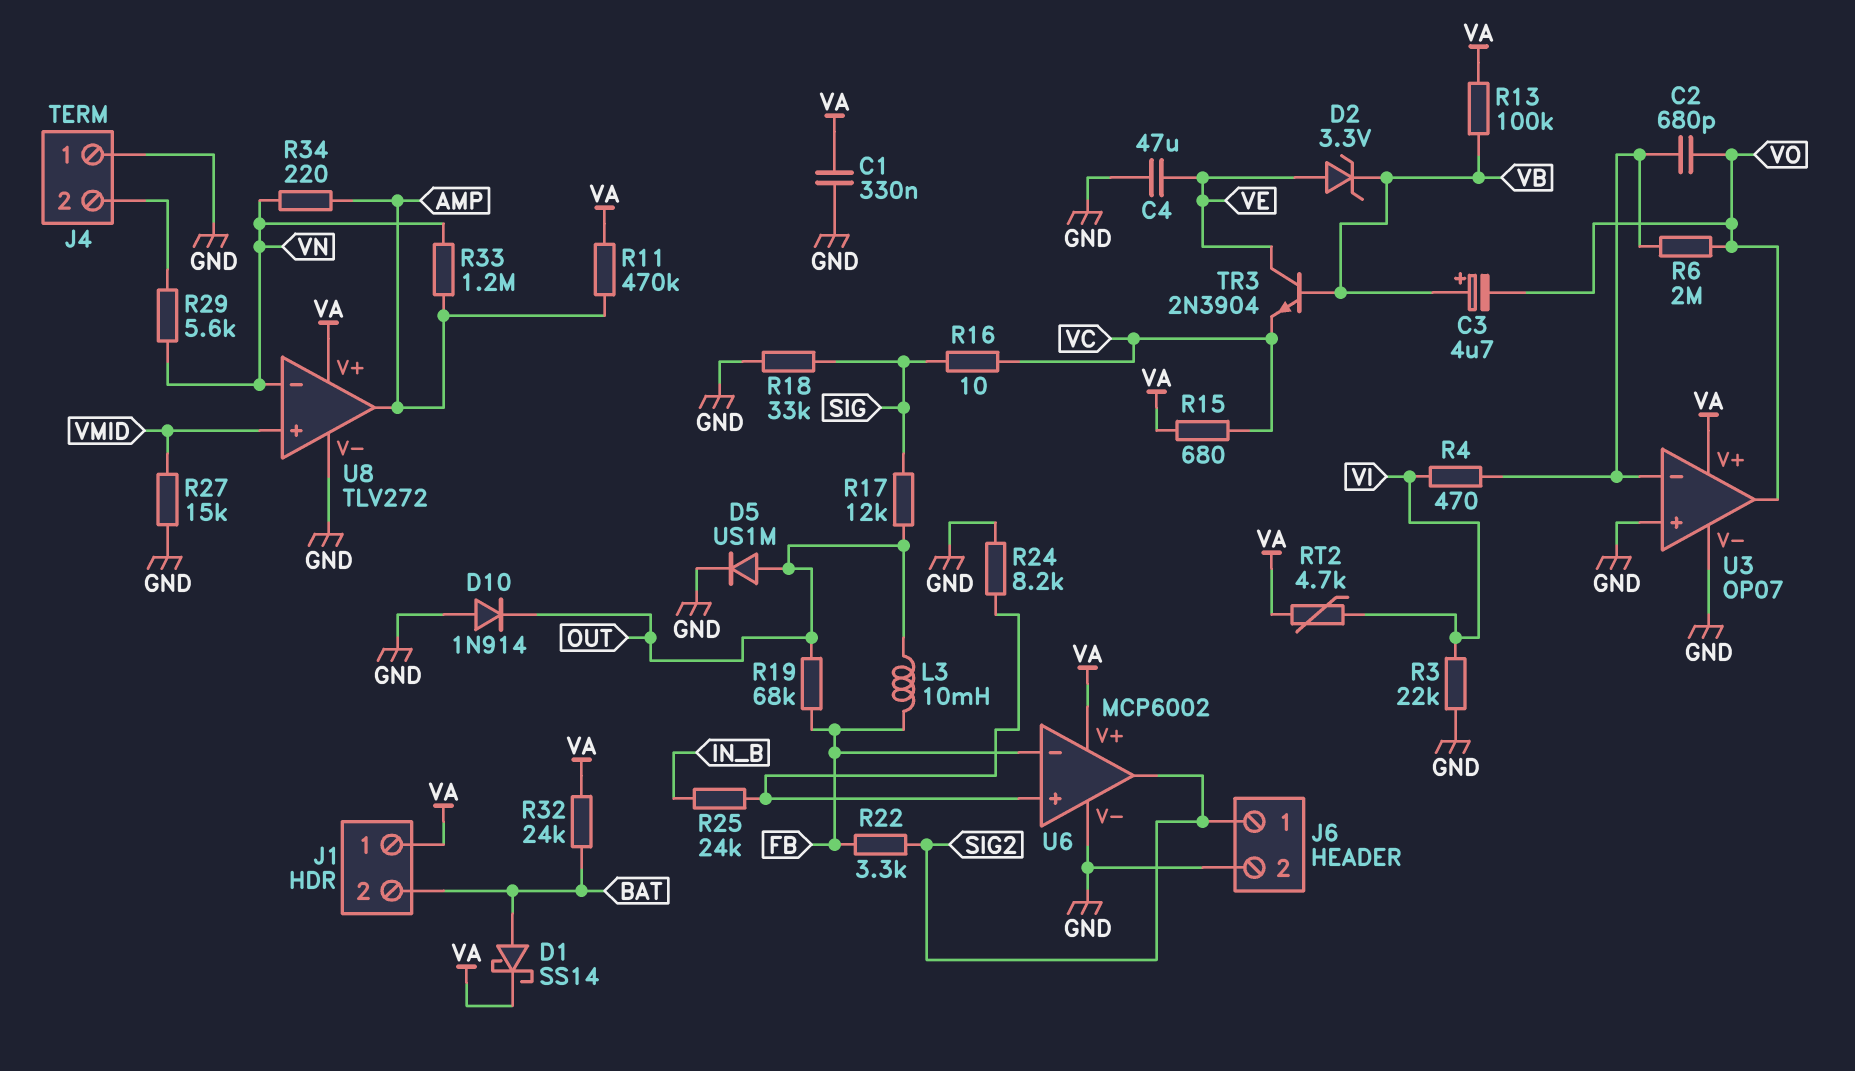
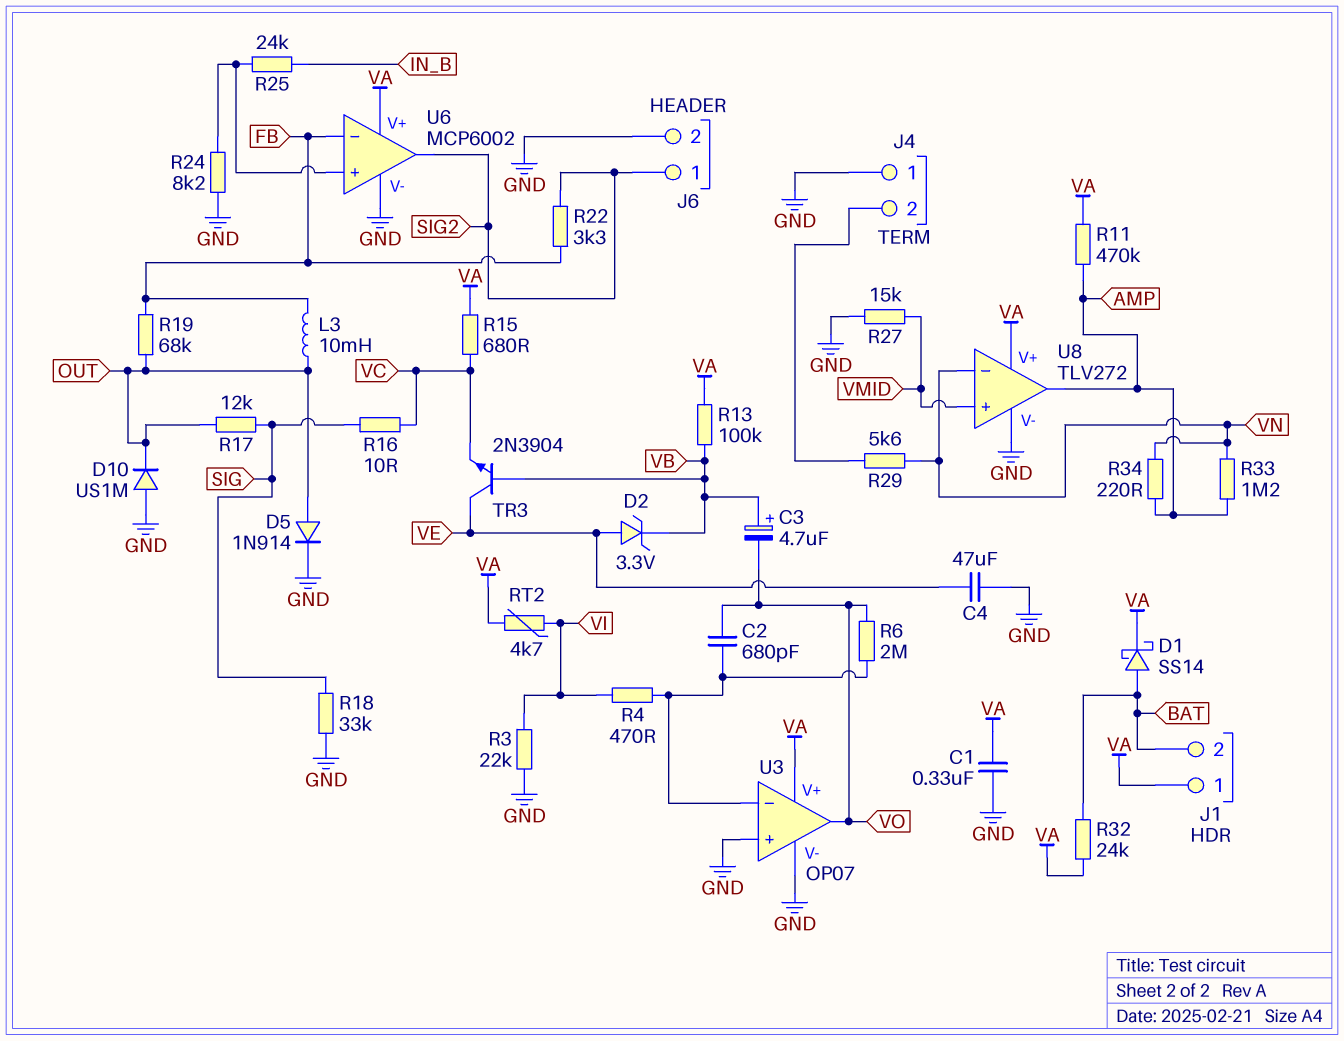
D5: diode US1M (A OUT, K GND) -> diode 1N914 (A OUT, K GND)
D10: diode 1N914 (A GND, K OUT) -> diode US1M (A GND, K OUT)

